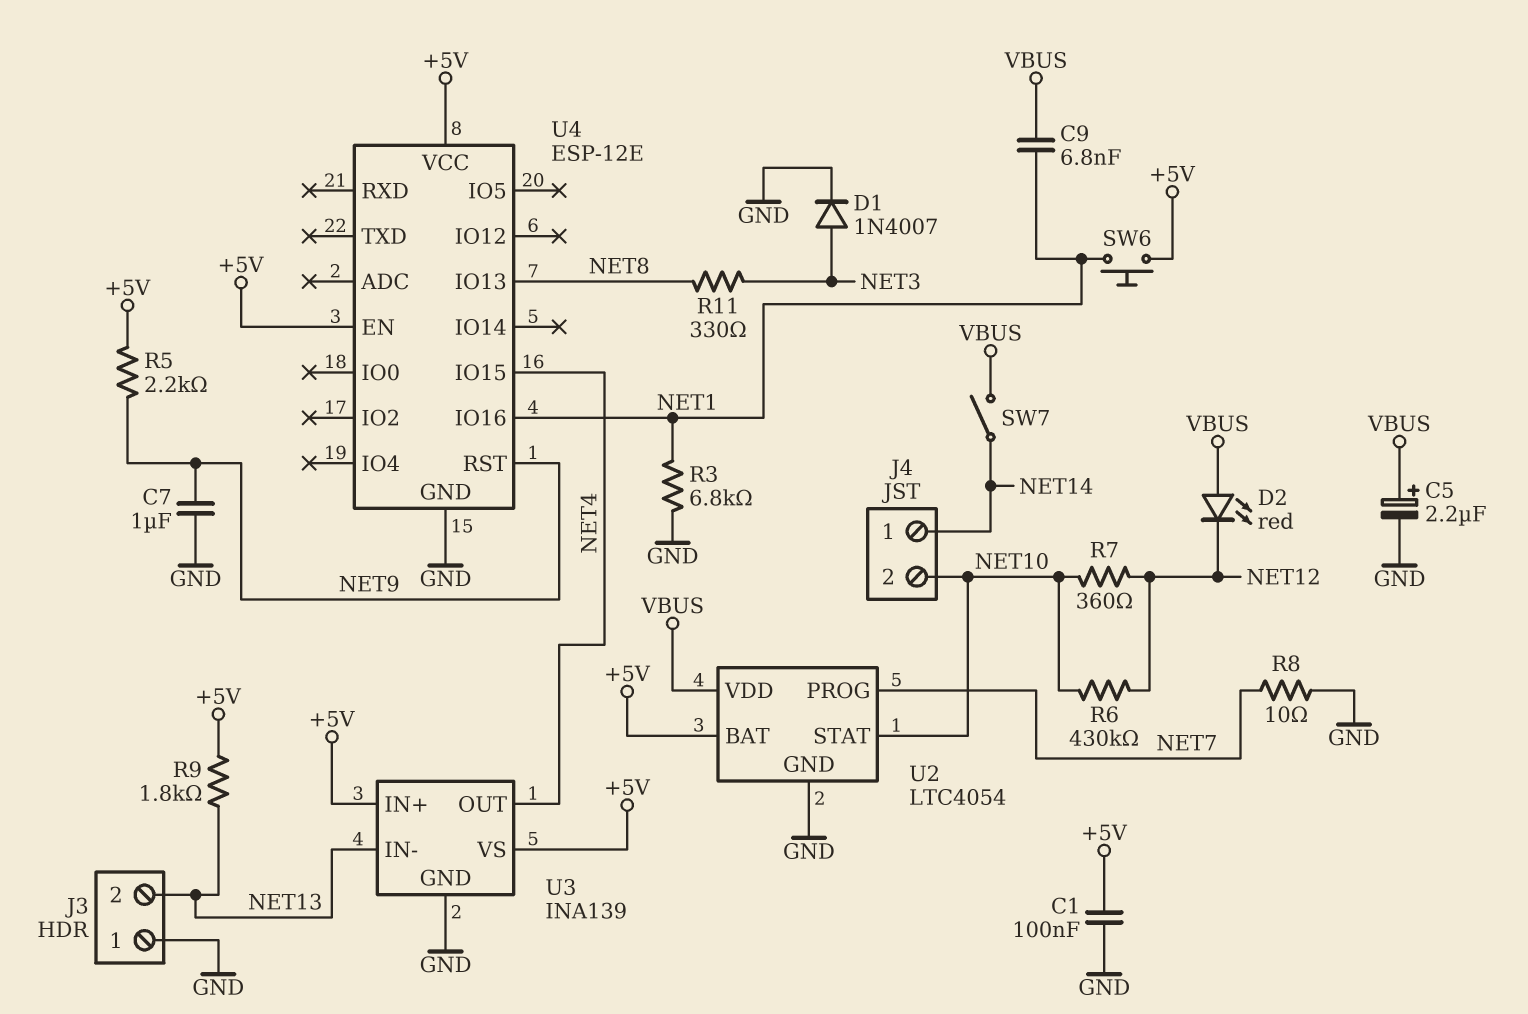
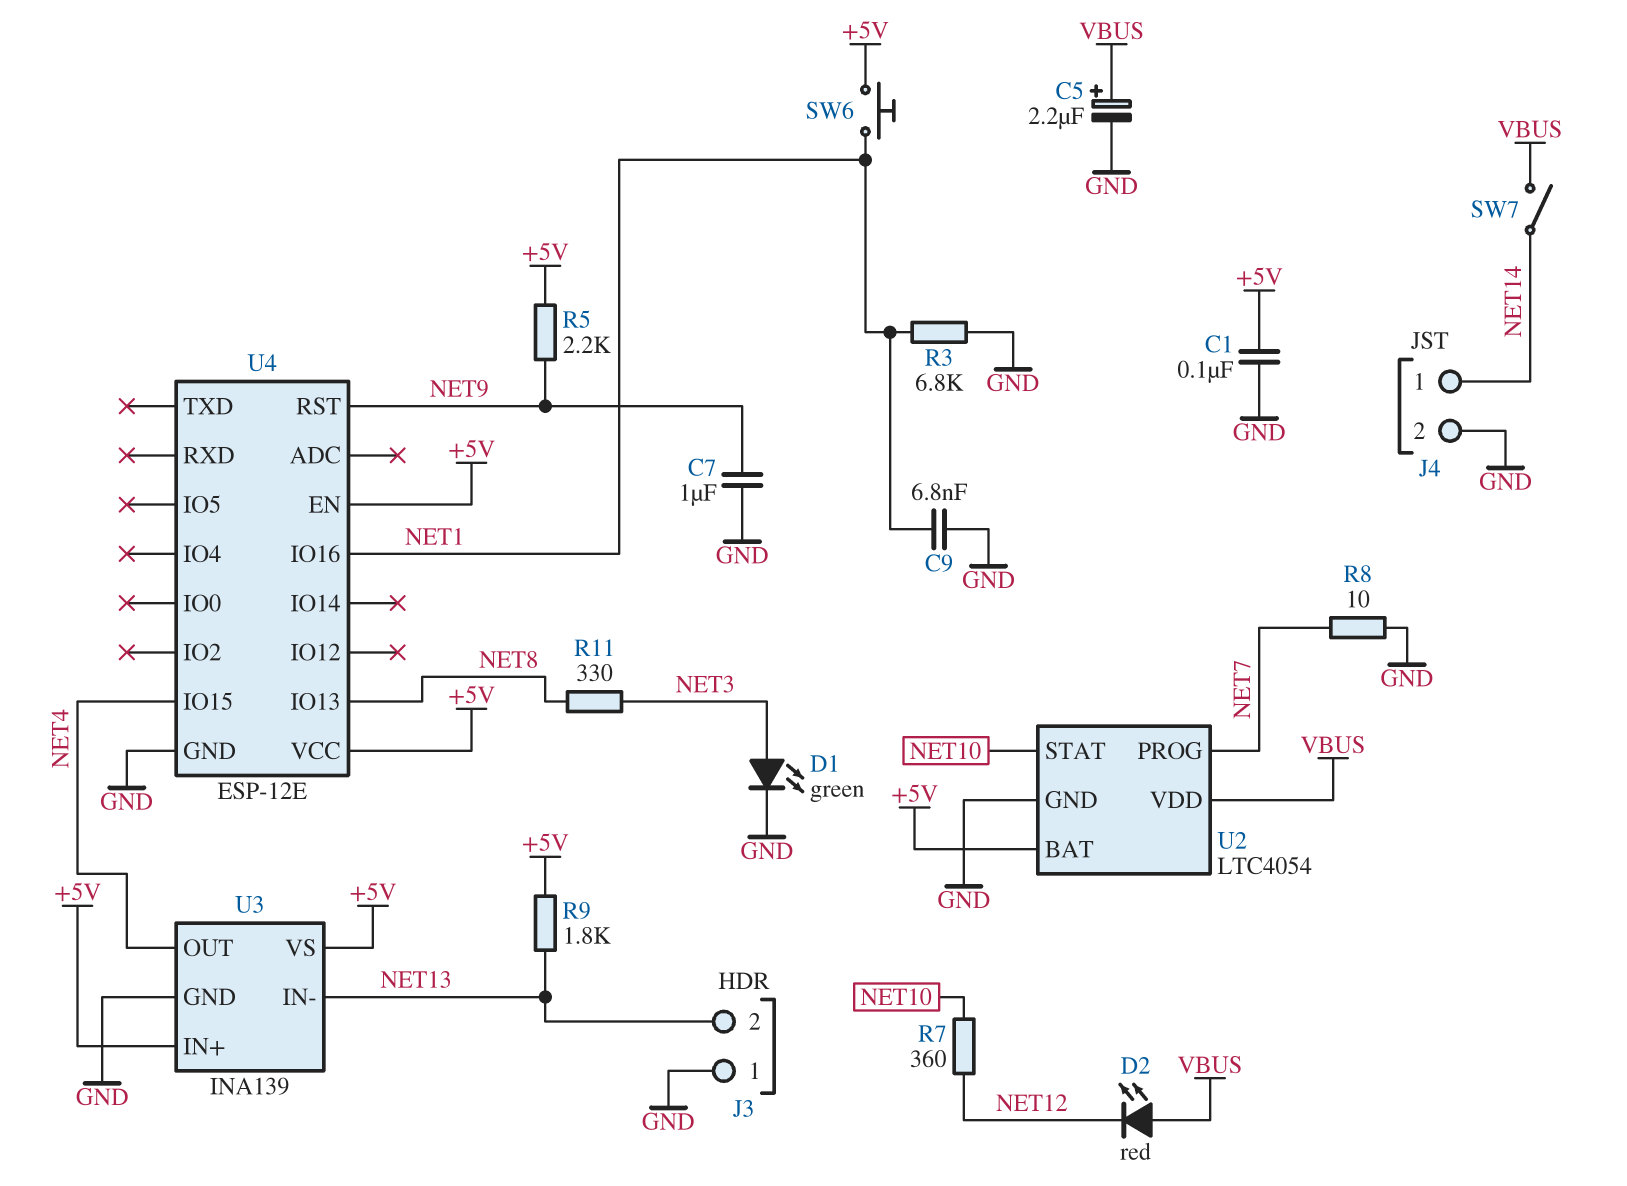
C9: 6.8nF (NET1, VBUS) -> 6.8nF (GND, NET1)
D1: diode 1N4007 (A NET3, K GND) -> LED green (A NET3, K GND)
J4 pin 2: NET10 -> GND
R6: 430k (NET10, NET12) -> none

